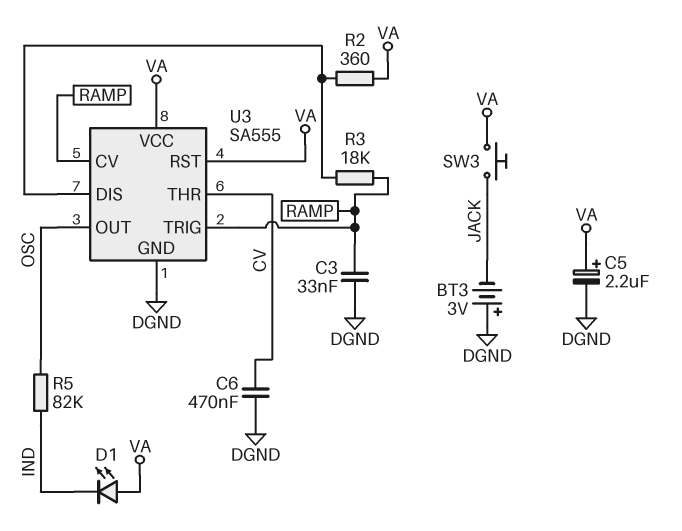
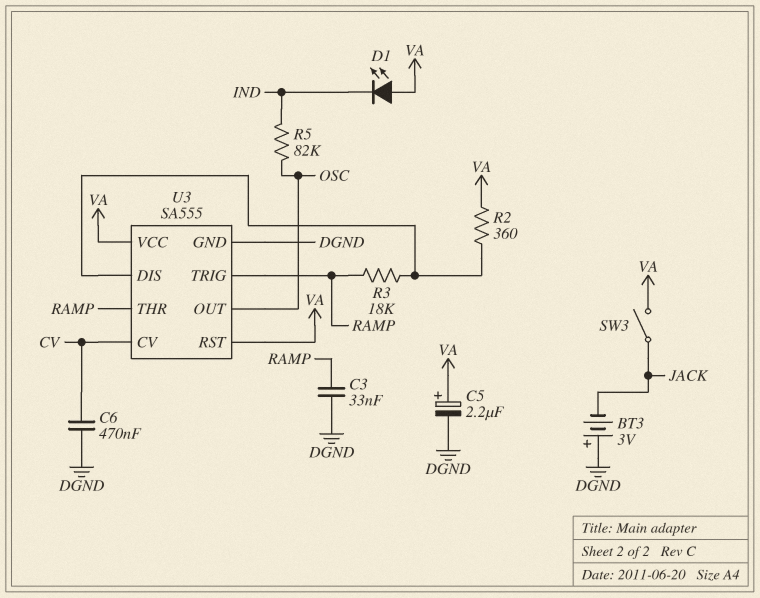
SW3: button (JACK, VA) -> switch (JACK, VA)
U3 pin CV: RAMP -> CV
U3 pin THR: CV -> RAMP

